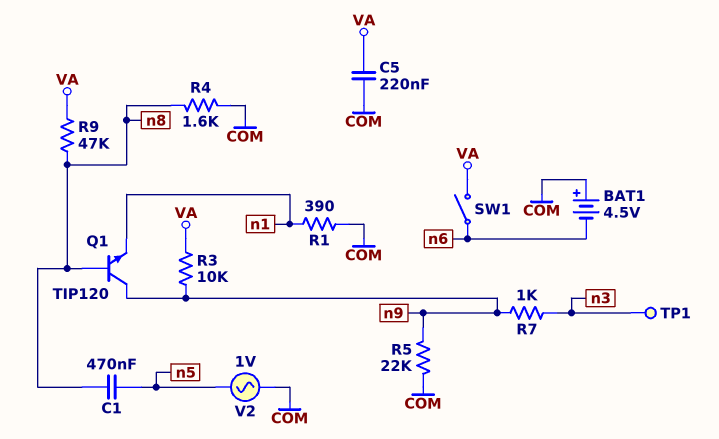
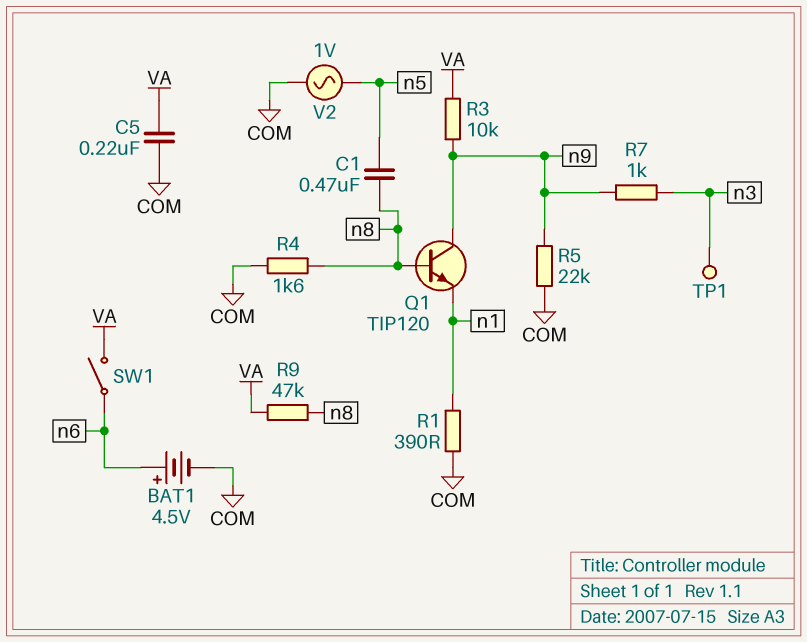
BAT1: 4.5V (plus COM, minus n6) -> 4.5V (plus n6, minus COM)

